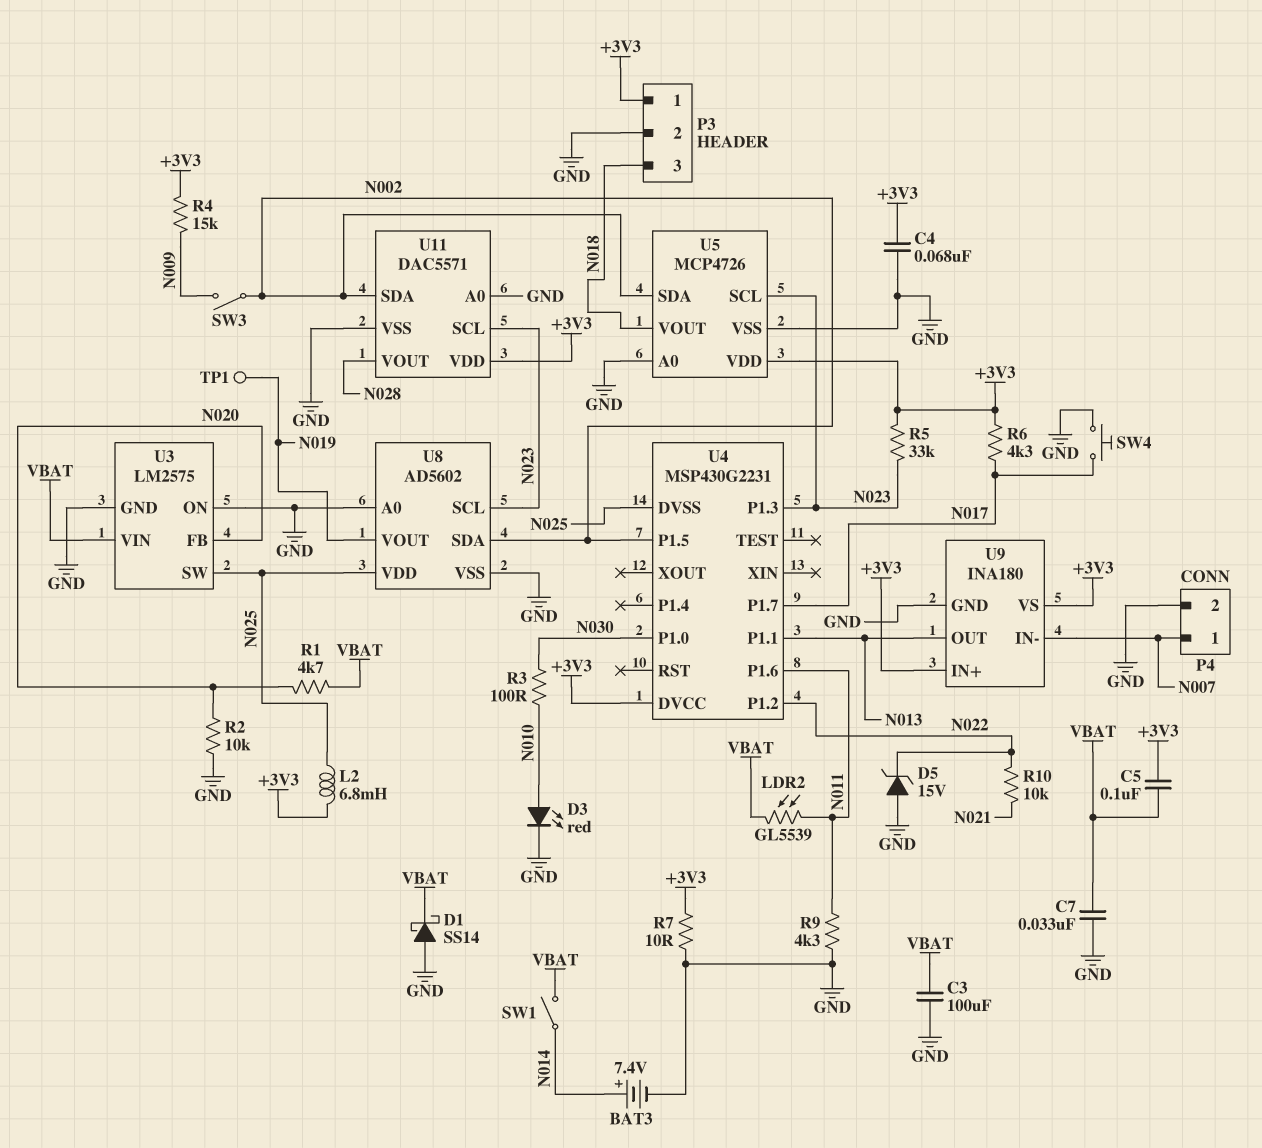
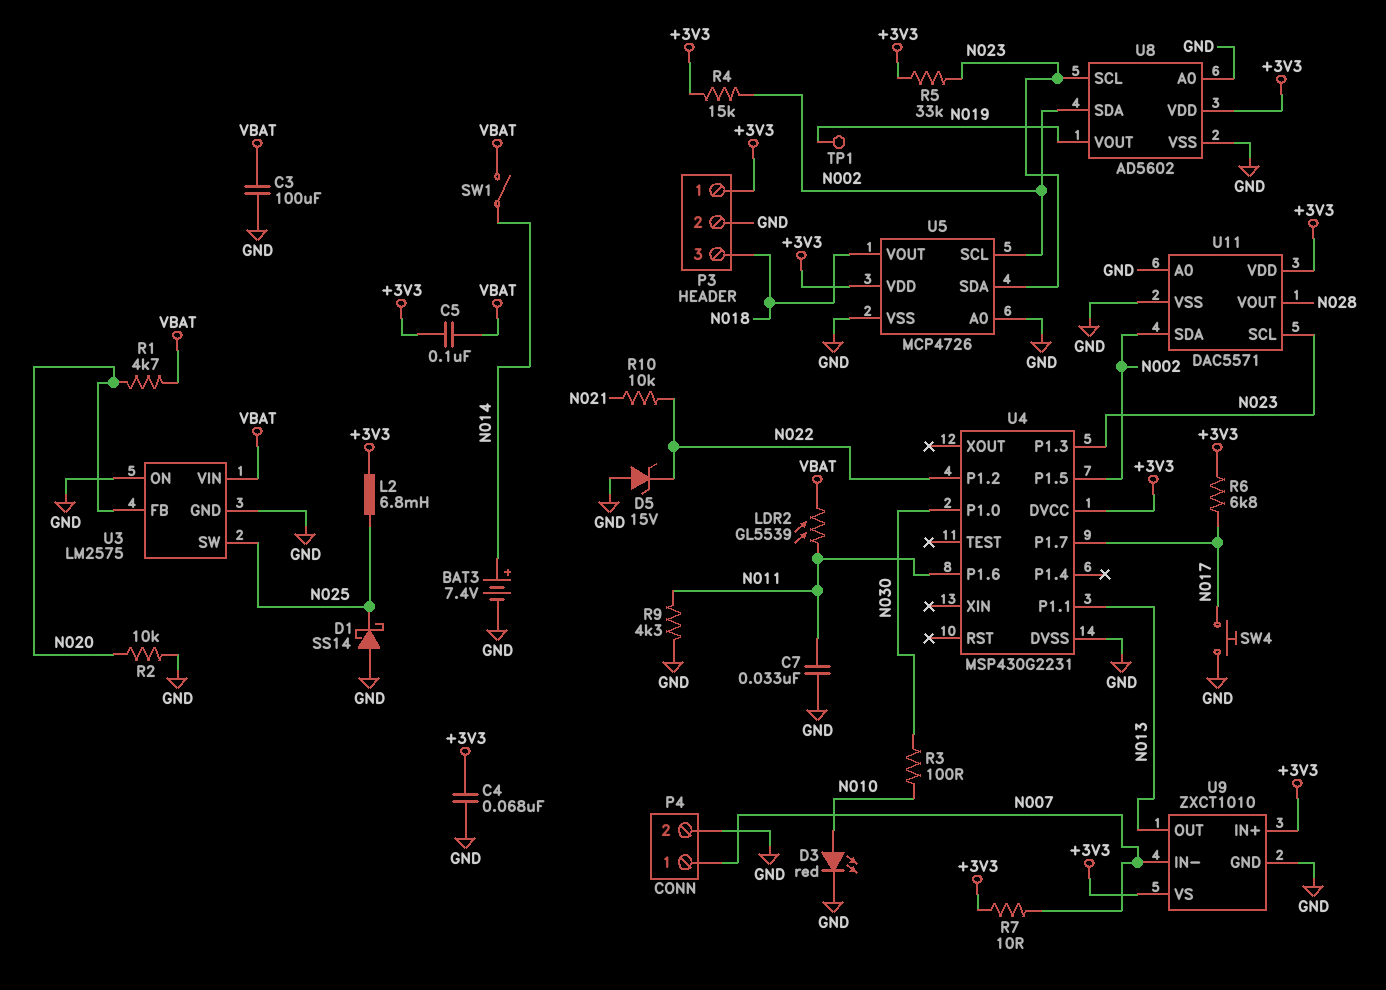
C7: 33nF (GND, VBAT) -> 33nF (GND, N011)
D1: schottky SS14 (A GND, K VBAT) -> schottky SS14 (A GND, K N025)
R4: 15k (+3V3, N009) -> 15k (+3V3, N002)
R6: 4.3k (+3V3, N017) -> 6.8k (+3V3, N017)
R7: 10 (+3V3, GND) -> 10 (+3V3, N007)
SW3: switch (N002, N009) -> none
U4 pin DVSS: N025 -> GND
U5 pin SCL: N023 -> N002
U5 pin SDA: N002 -> N023
U8 pin VDD: N025 -> +3V3
U9: INA180 -> ZXCT1010

